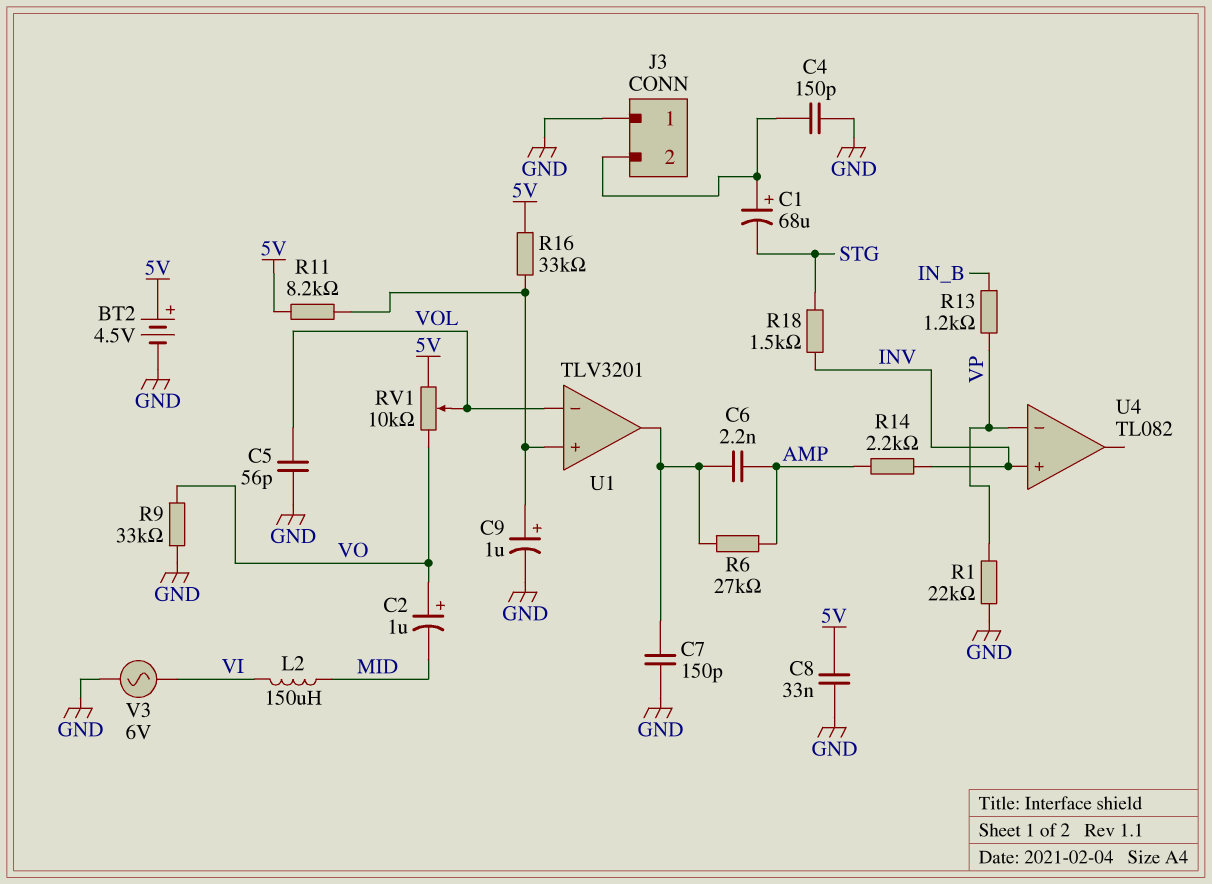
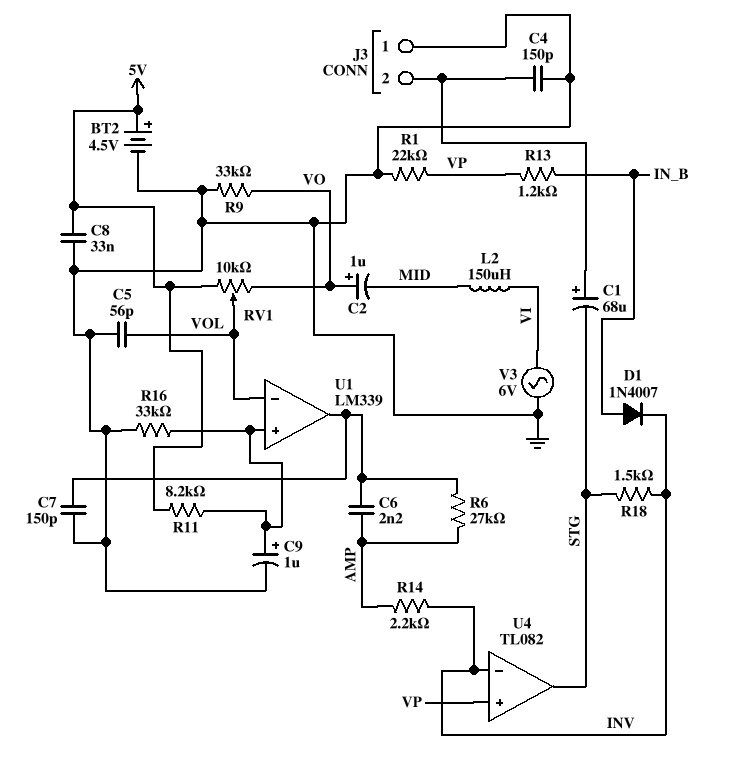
D1: none -> diode 1N4007 (A IN_B, K INV)
R16: 33k (5V, U1/in+) -> 33k (GND, U1/in+)
U1: TLV3201 -> LM339
U4 pin in+: INV -> VP
U4 pin in-: VP -> INV
U4 pin out: none -> STG

